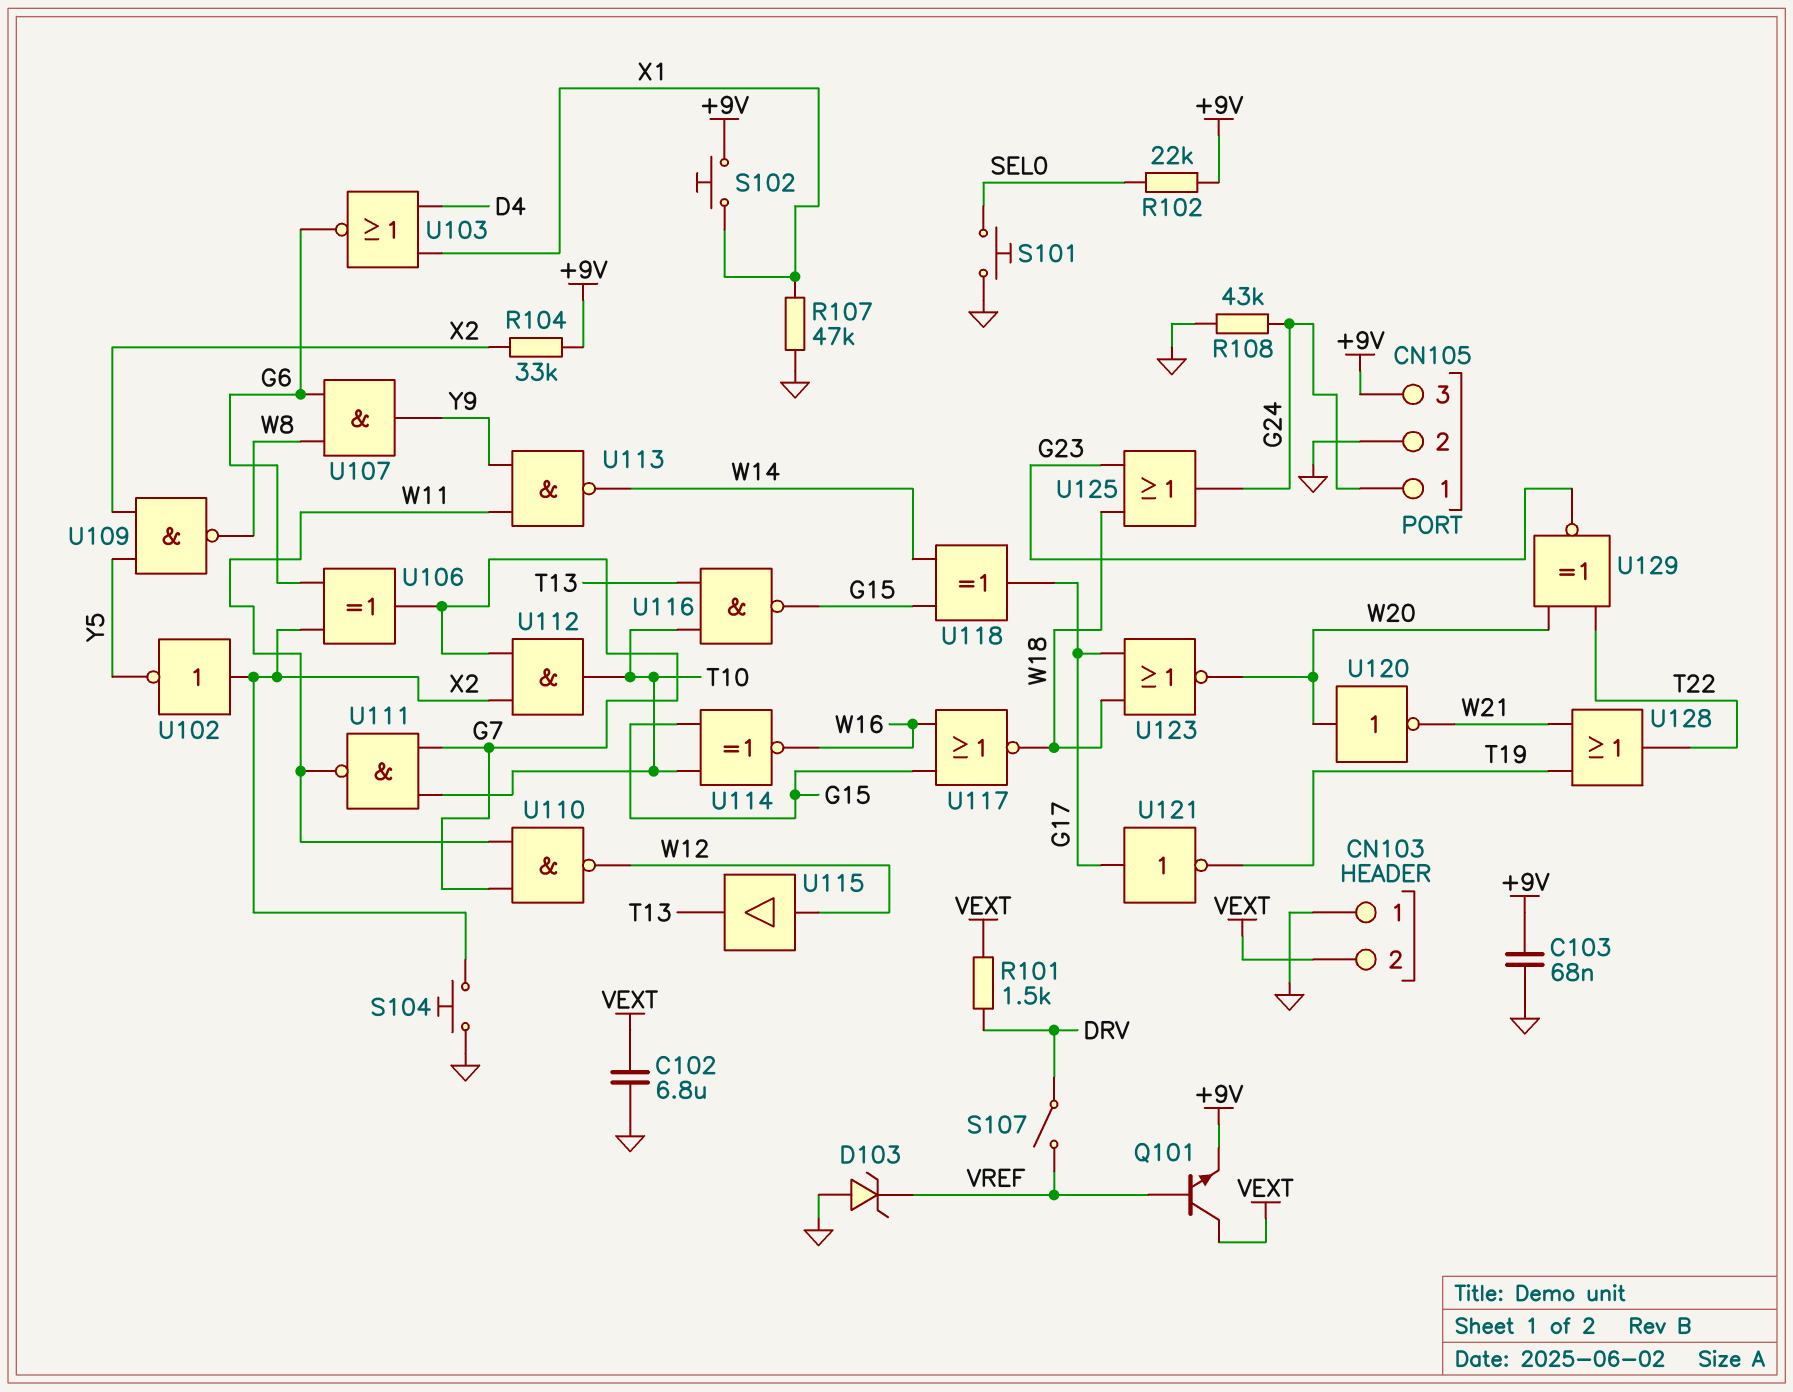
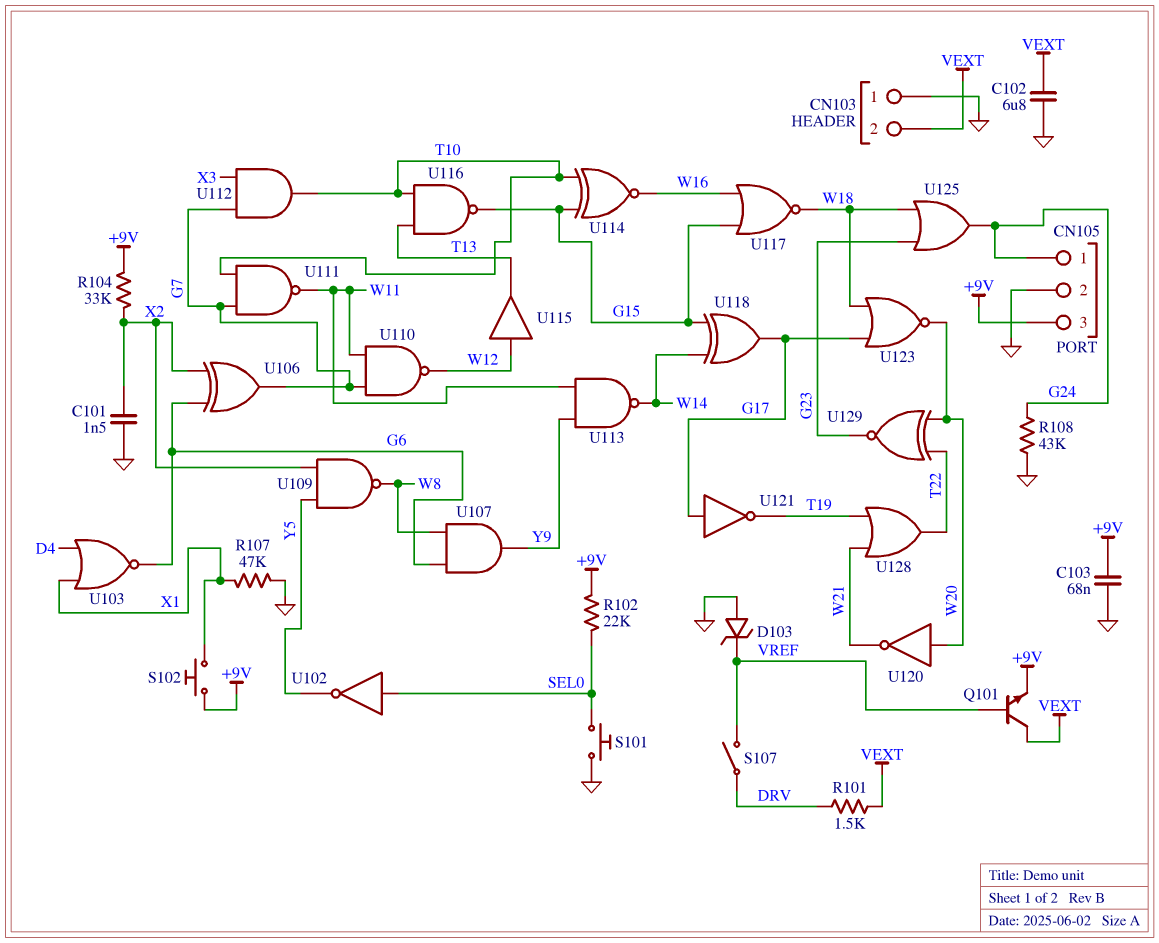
C101: none -> 1.5nF (GND, X2)
S104: button (GND, X2) -> none
U102: NOT (in X2, out Y5) -> NOT (in SEL0, out Y5)
U112: AND (in G7, in X2, out T10) -> AND (in G7, in X3, out T10)

